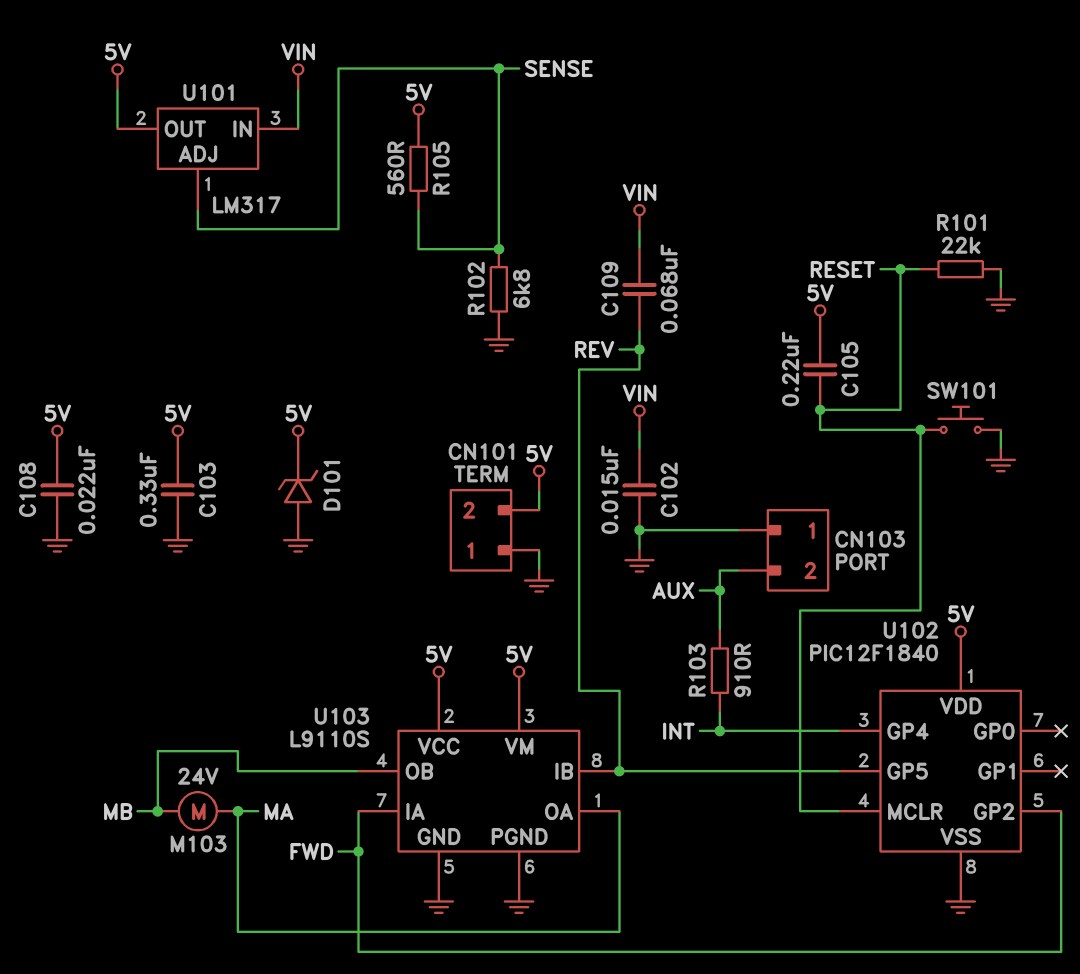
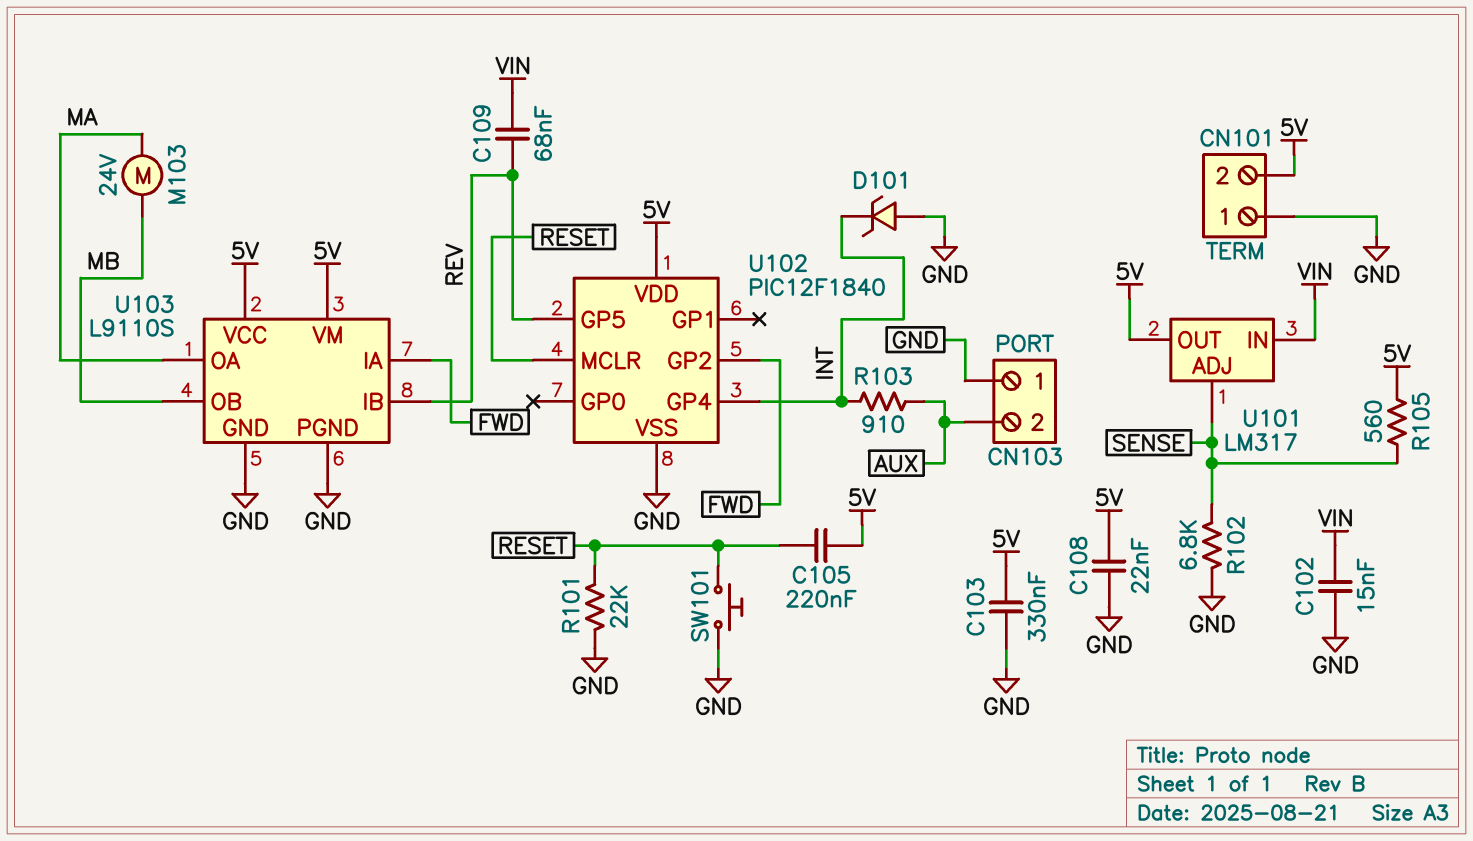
D101: zener (A GND, K 5V) -> zener (A GND, K INT)

